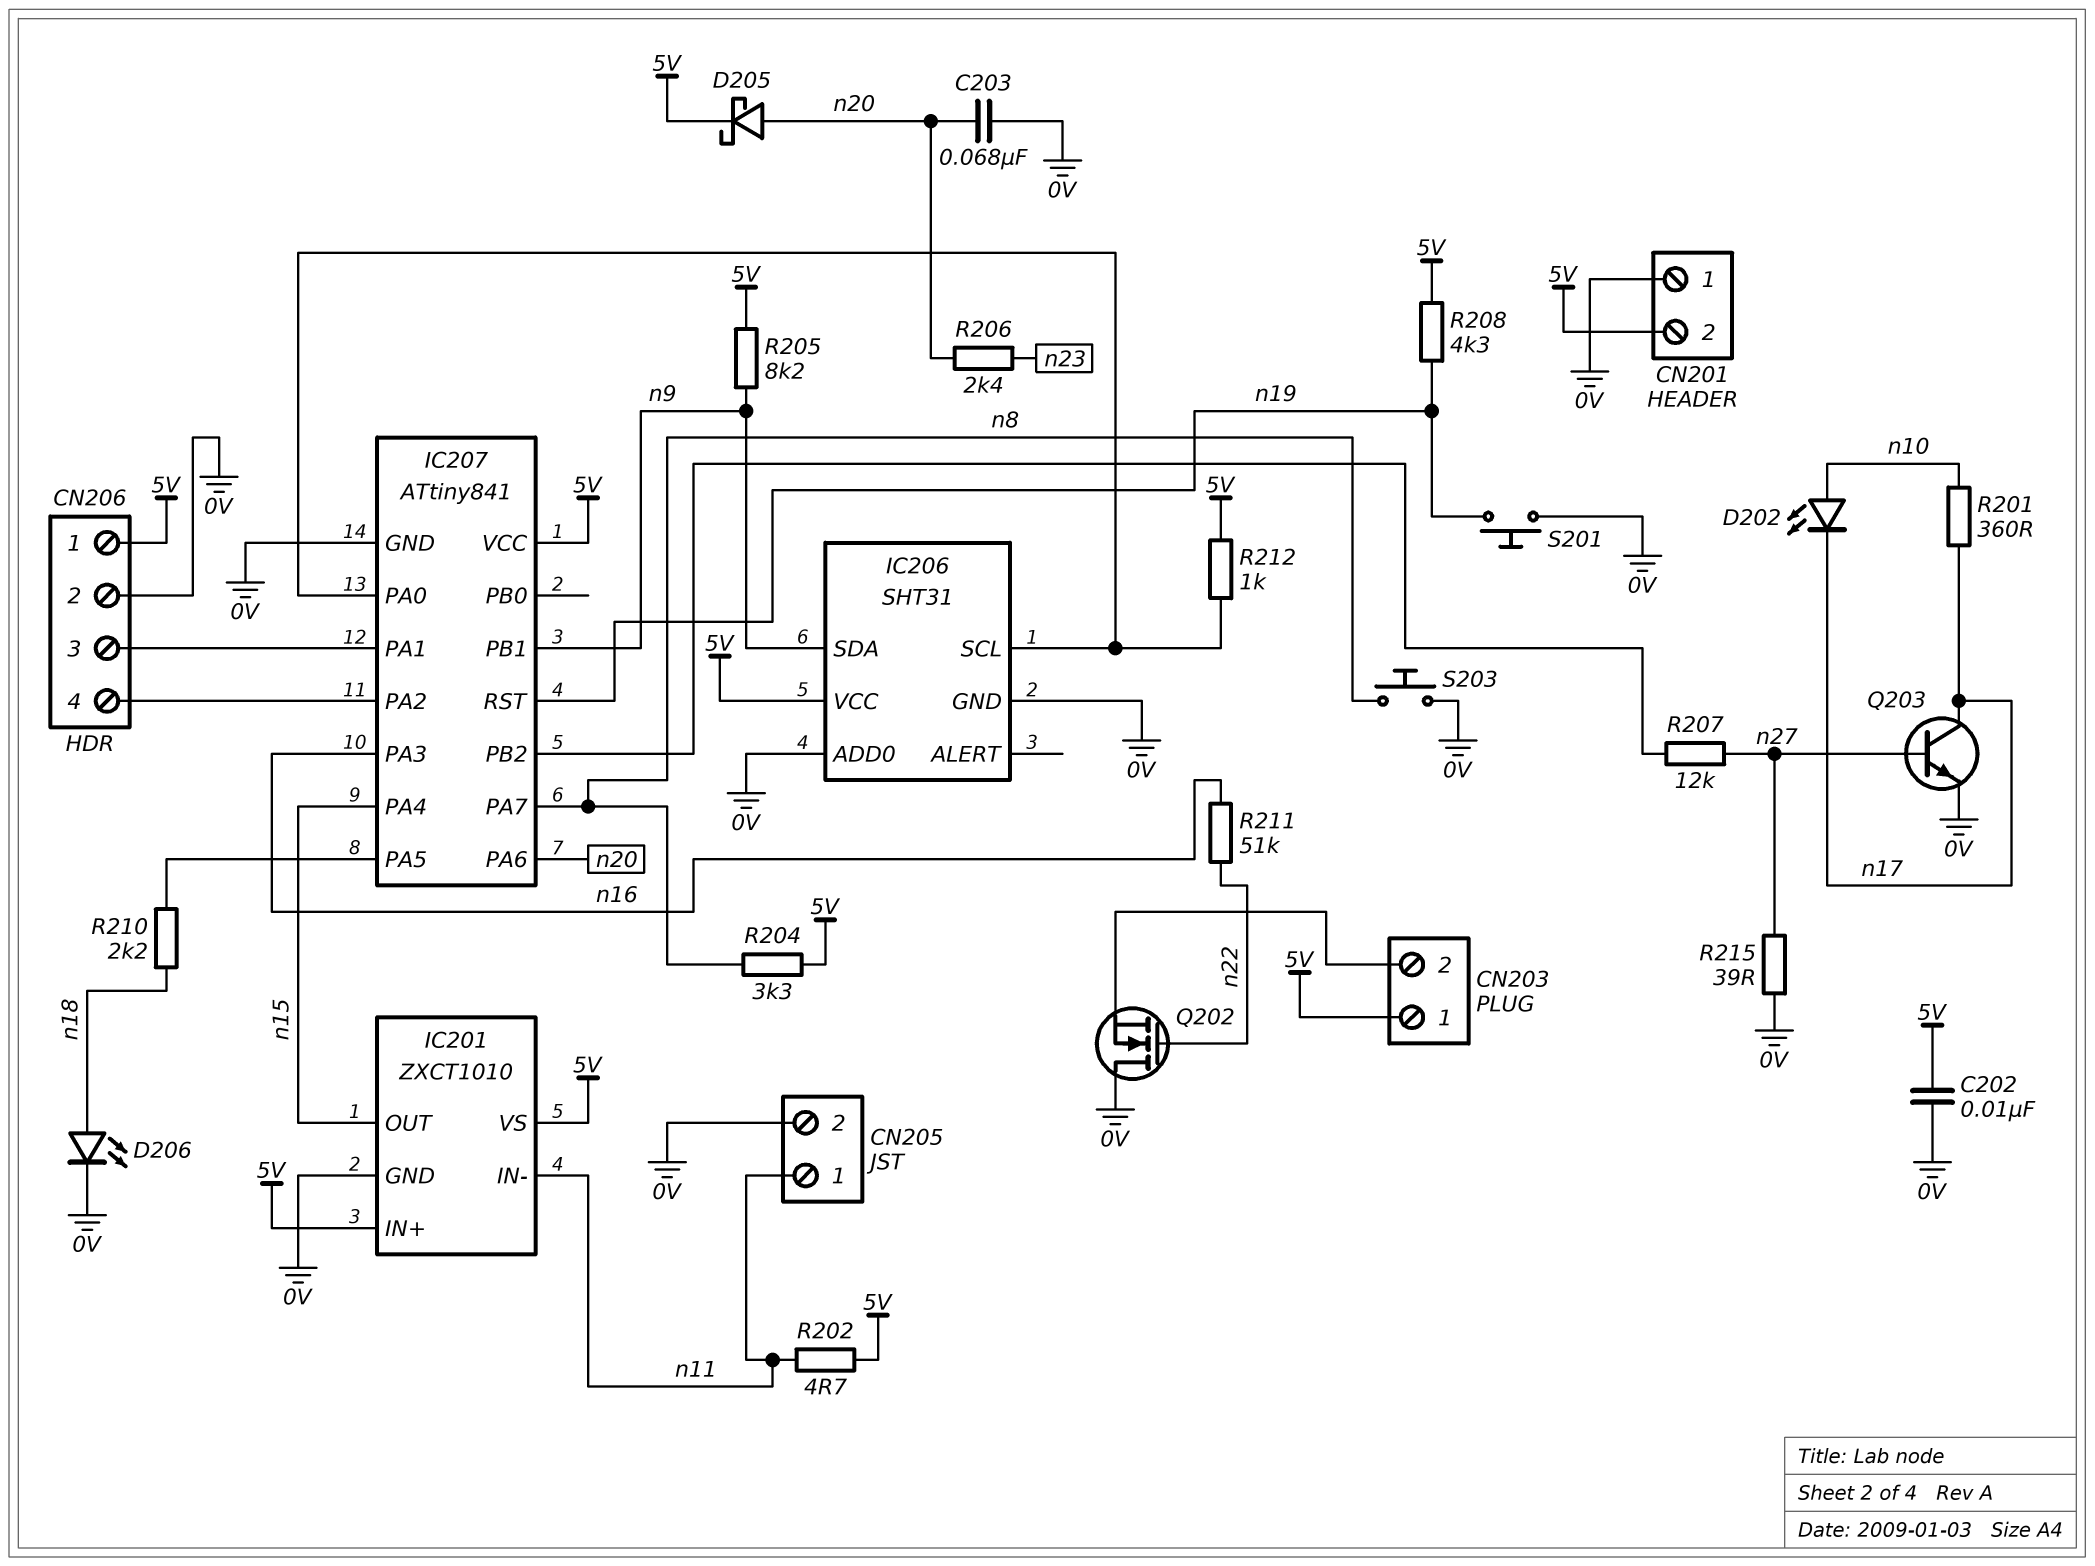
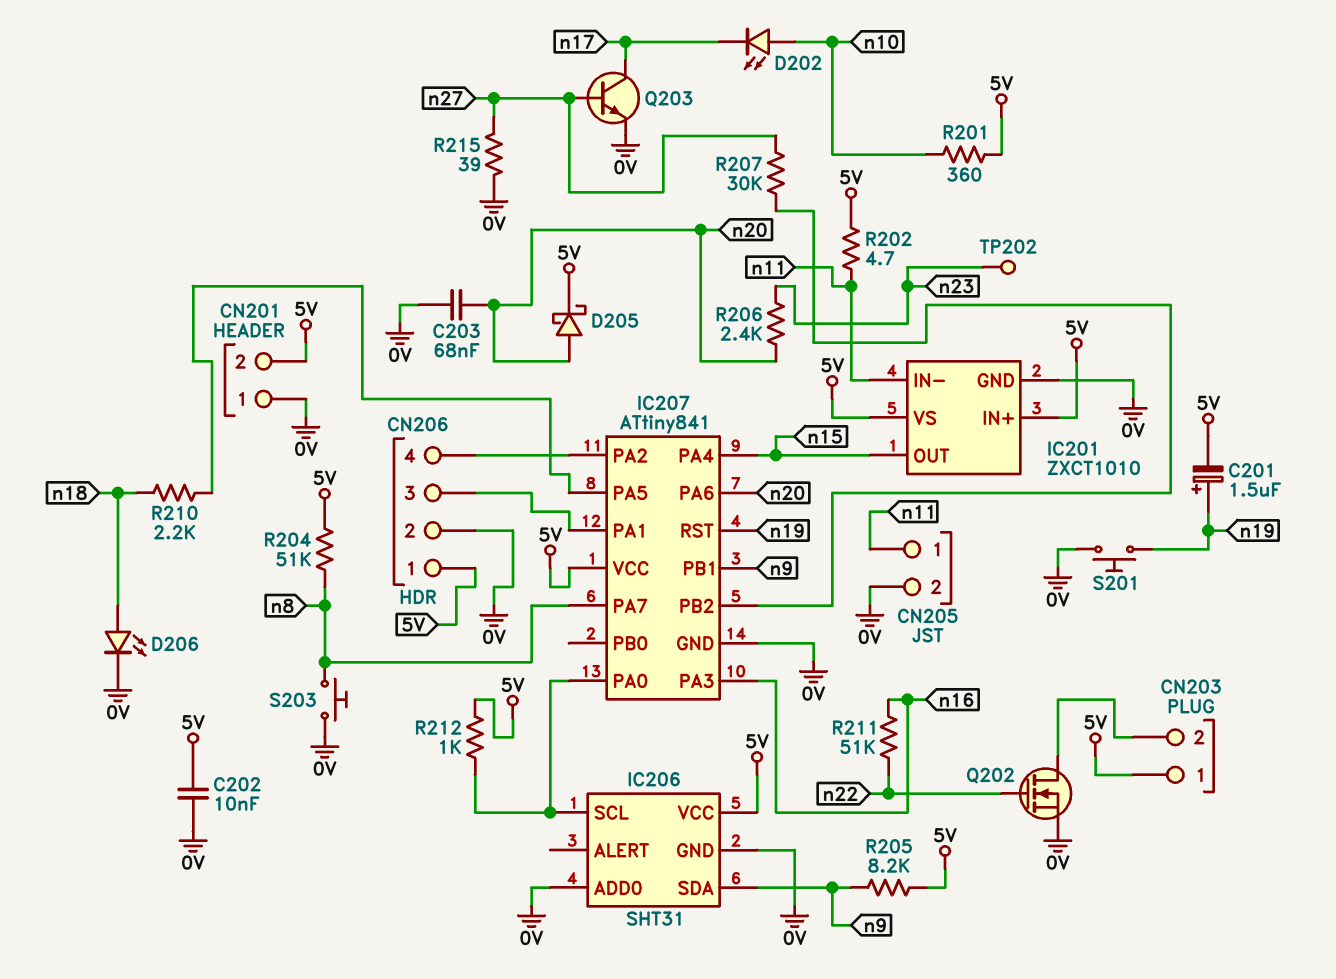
C201: none -> 1.5uF (plus n19, minus 5V)
Q202: NMOS (G n22, D 0V, S CN203/2) -> NMOS (G n22, D CN203/2, S 0V)
R201: 360 (n10, n17) -> 360 (5V, n10)
R204: 3.3k (5V, n8) -> 51k (5V, n8)
R207: 12k (IC207/PB2, n27) -> 30k (IC207/PB2, n27)
R208: 4.3k (5V, n19) -> none
TP202: none -> test point (n23)

